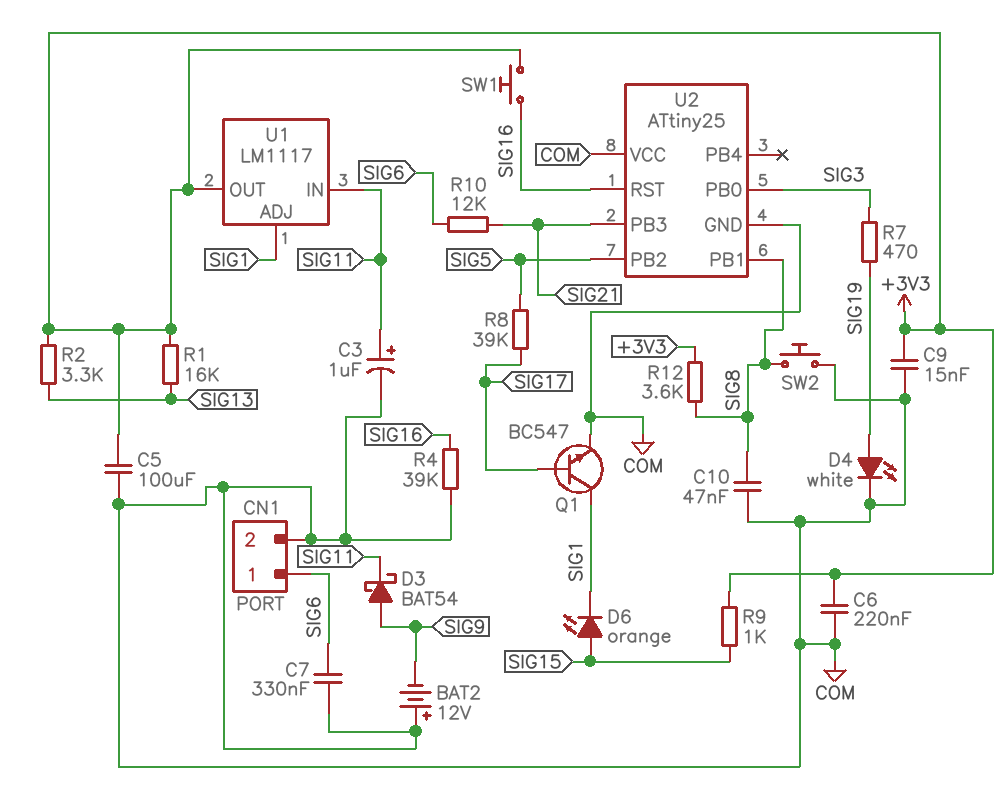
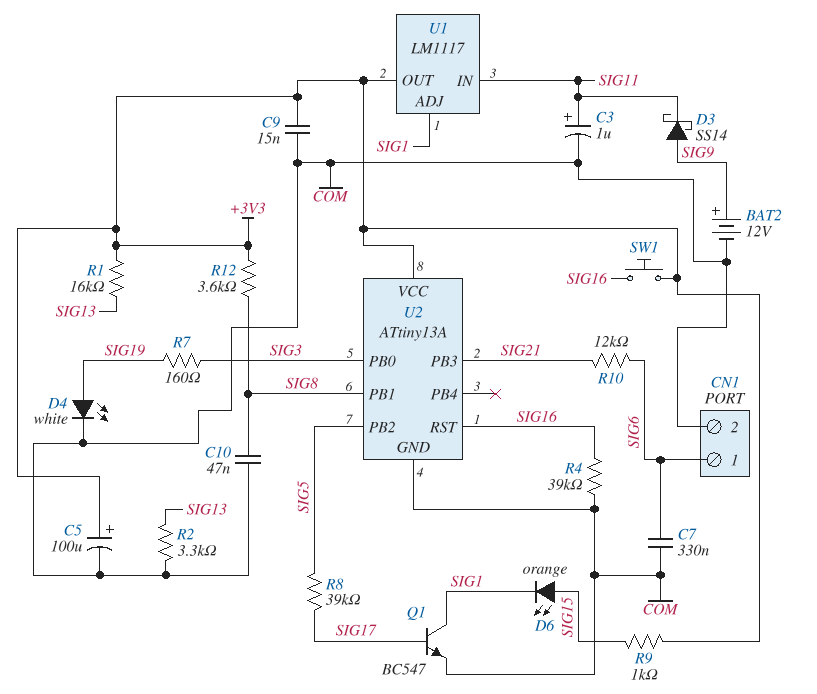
BAT2: 12V (plus COM, minus SIG9) -> 12V (plus SIG9, minus COM)
C5: 100uF (+3V3, COM) -> 100uF (plus +3V3, minus COM)
C6: 220nF (+3V3, COM) -> none
D3: schottky BAT54 (A SIG9, K SIG11) -> schottky SS14 (A SIG9, K SIG11)
R2: 3.3k (+3V3, SIG13) -> 3.3k (COM, SIG13)
R7: 470 (SIG3, SIG19) -> 160 (SIG3, SIG19)
SW2: button (COM, SIG8) -> none
U2: ATtiny25 -> ATtiny13A
U2 pin VCC: COM -> +3V3

